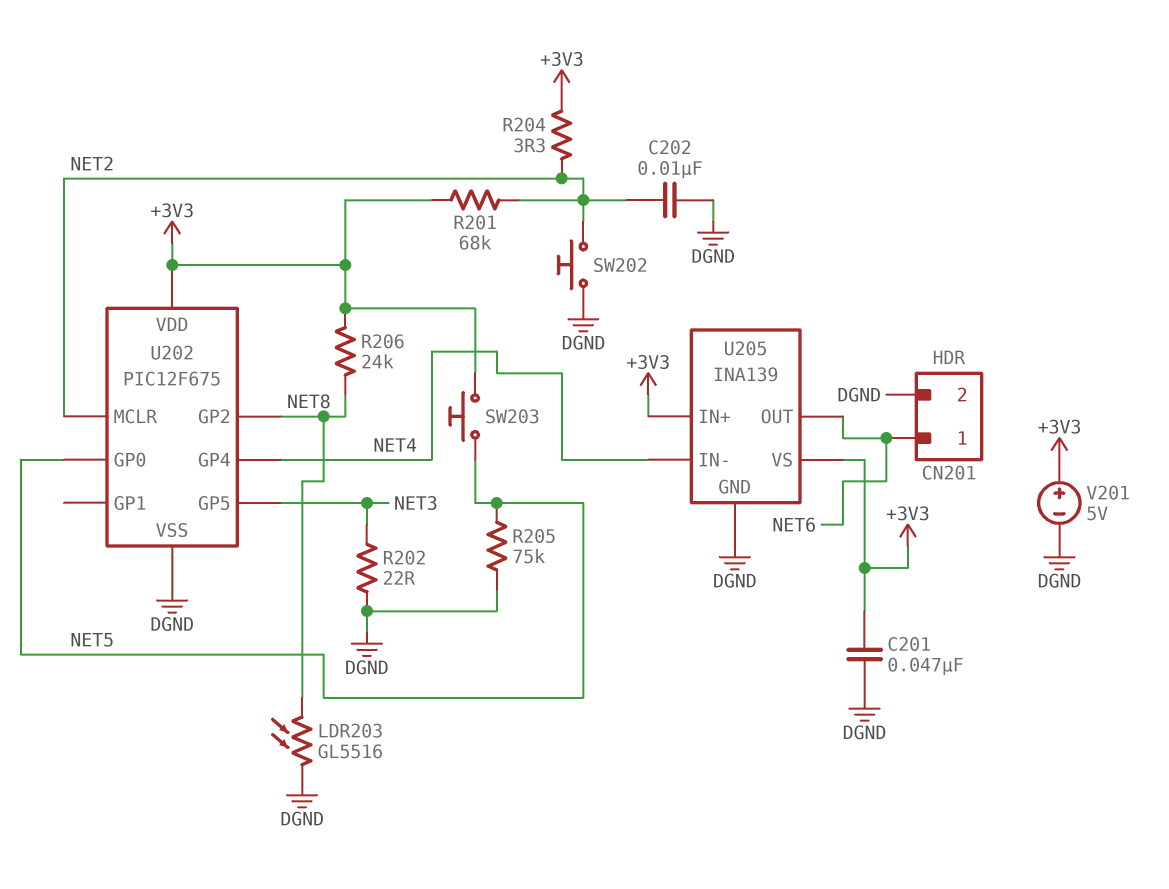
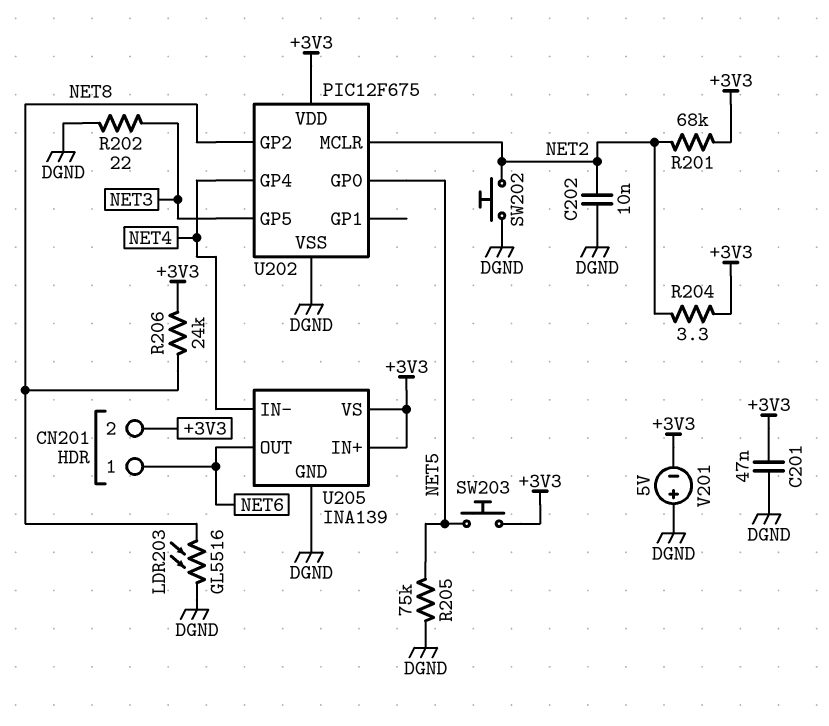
CN201 pin 2: DGND -> +3V3
V201: 5V (plus +3V3, minus DGND) -> 5V (plus DGND, minus +3V3)

